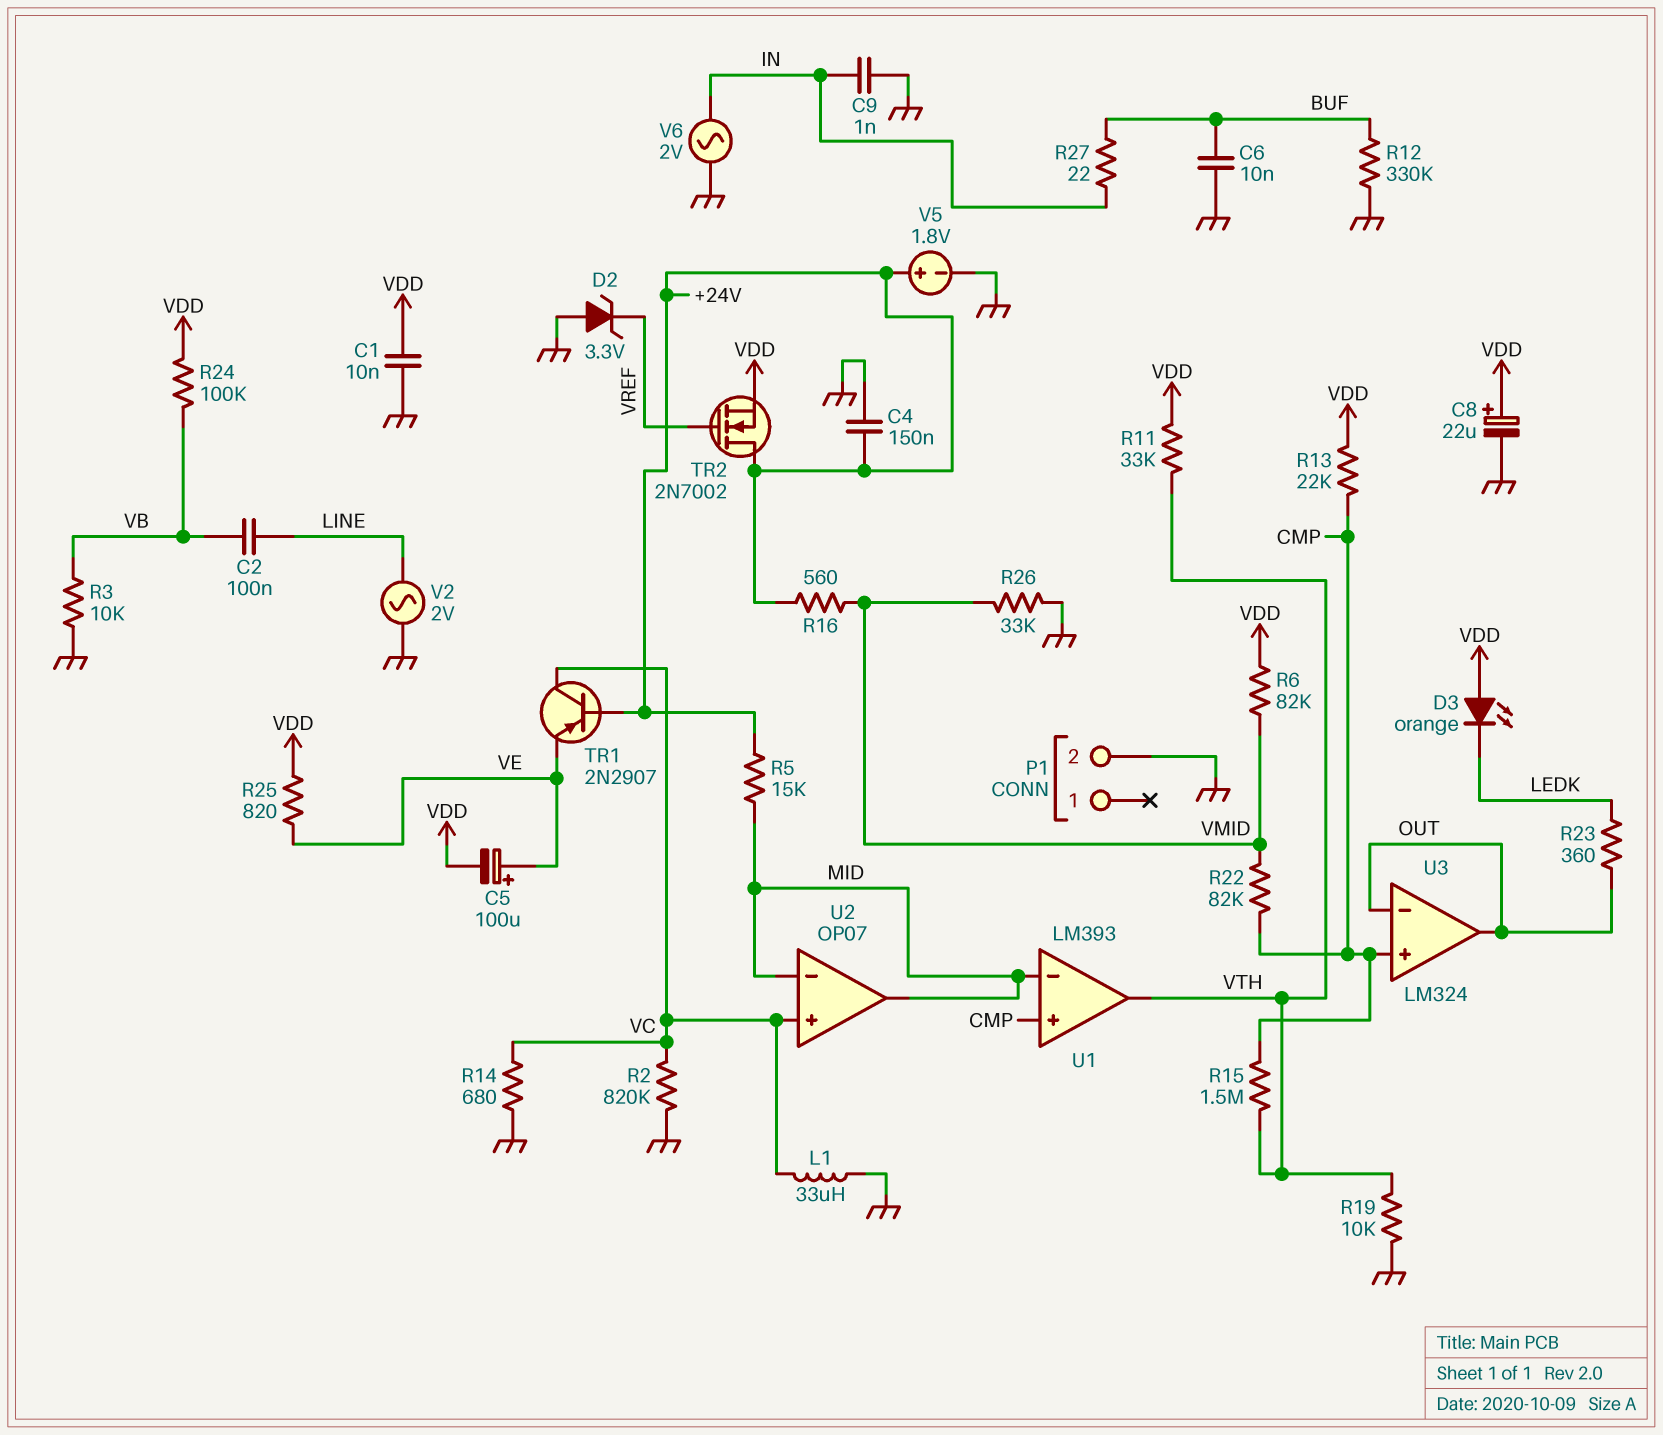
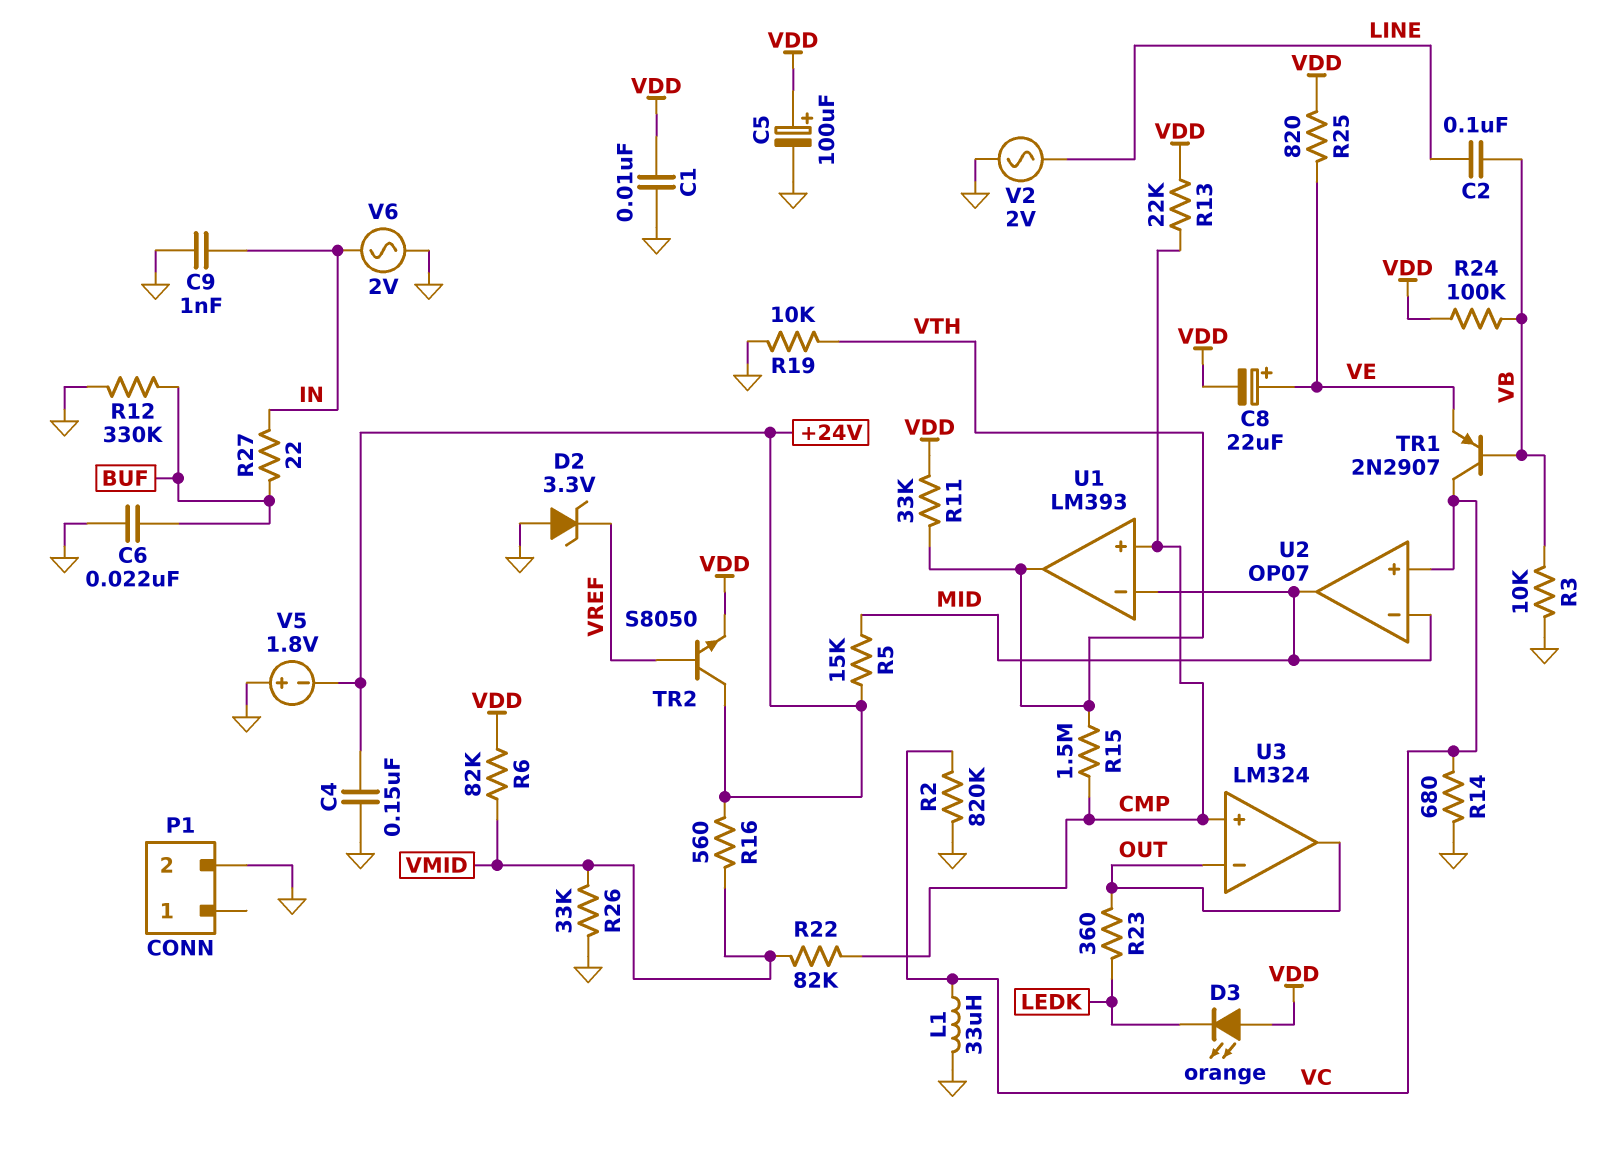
C5: 100uF (plus VE, minus VDD) -> 100uF (plus VDD, minus GND)
C6: 10nF (BUF, GND) -> 22nF (BUF, GND)
C8: 22uF (plus VDD, minus GND) -> 22uF (plus VE, minus VDD)
TR1: PNP 2N2907 (B +24V, C VC, E VE) -> PNP 2N2907 (B VB, C VC, E VE)
TR2: NMOS 2N7002 (G VREF, D +24V, S VDD) -> NPN S8050 (B VREF, C +24V, E VDD)
V5: 1.8V (plus +24V, minus GND) -> 1.8V (plus GND, minus +24V)

